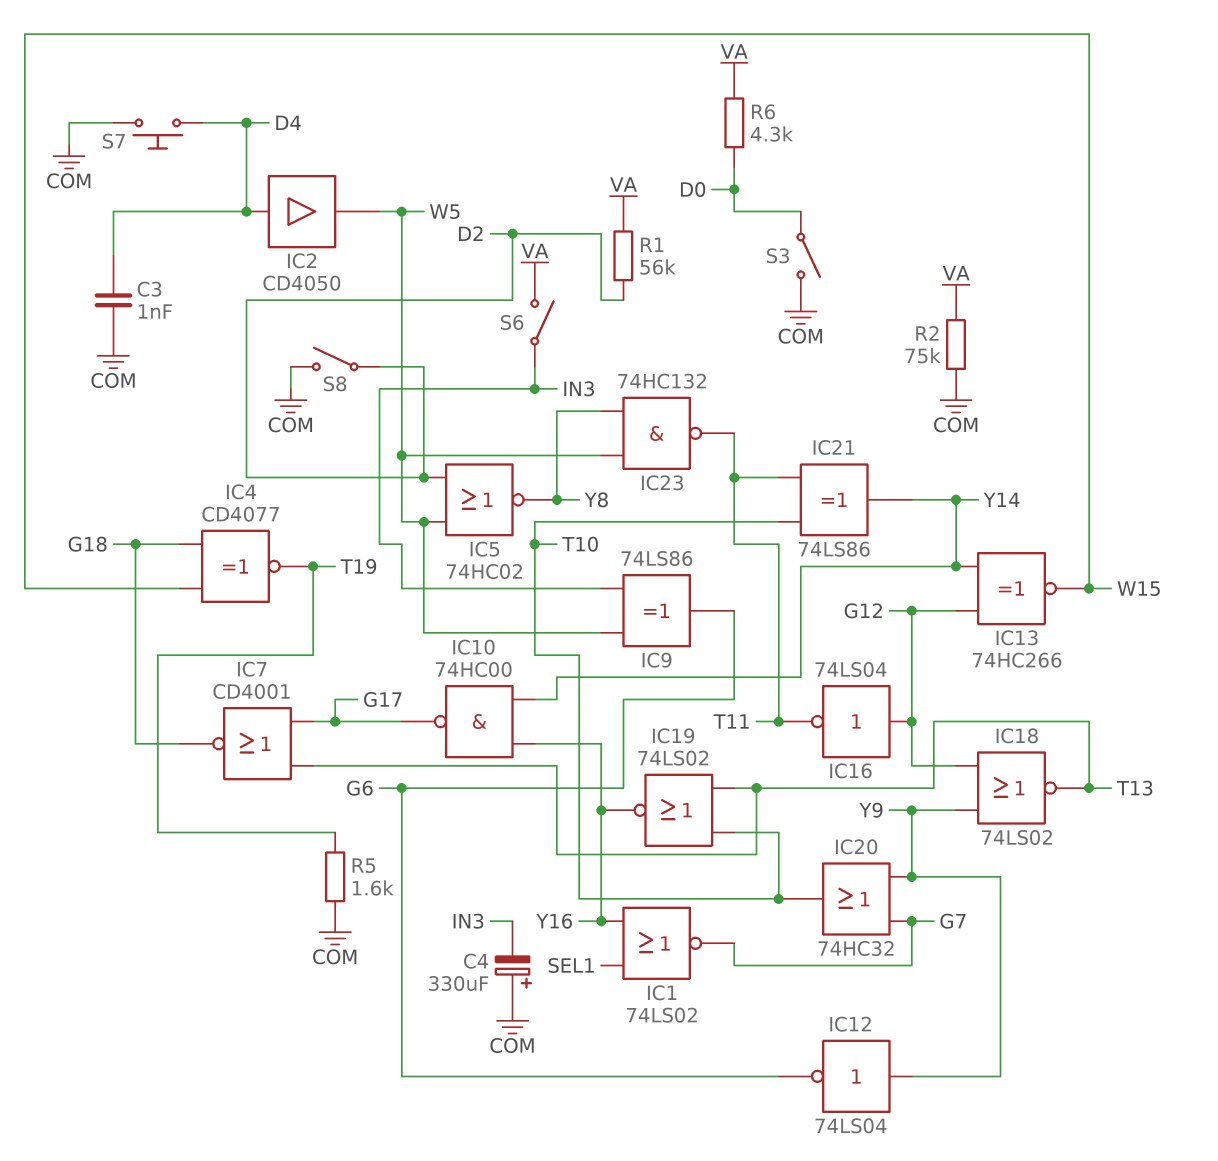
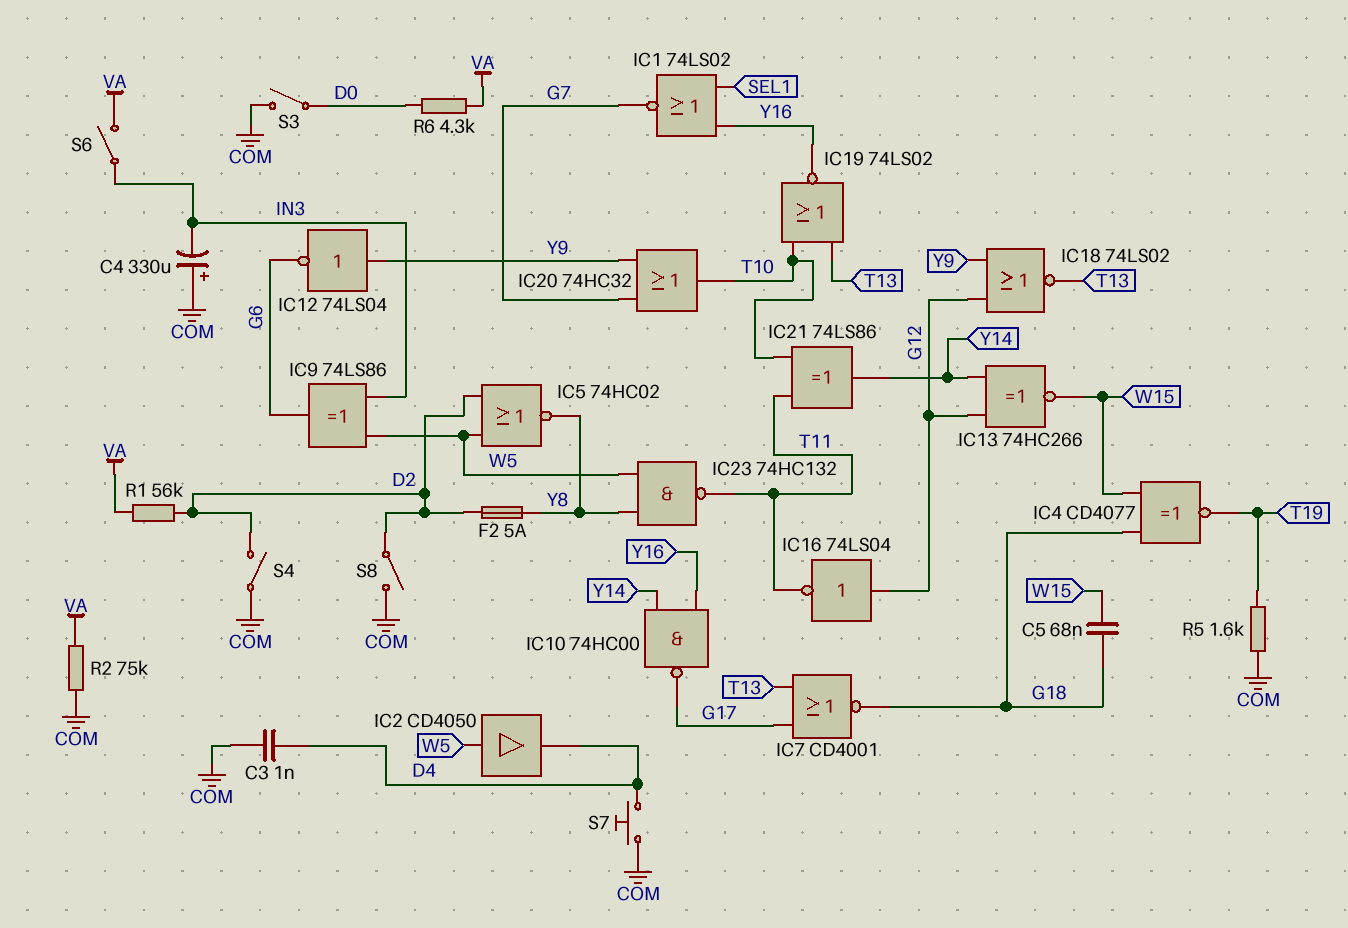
C5: none -> 68nF (G18, W15)
F2: none -> 5A (D2, Y8)
IC2: buffer CD4050 (in D4, out W5) -> buffer CD4050 (in W5, out D4)
S4: none -> switch (COM, D2)

